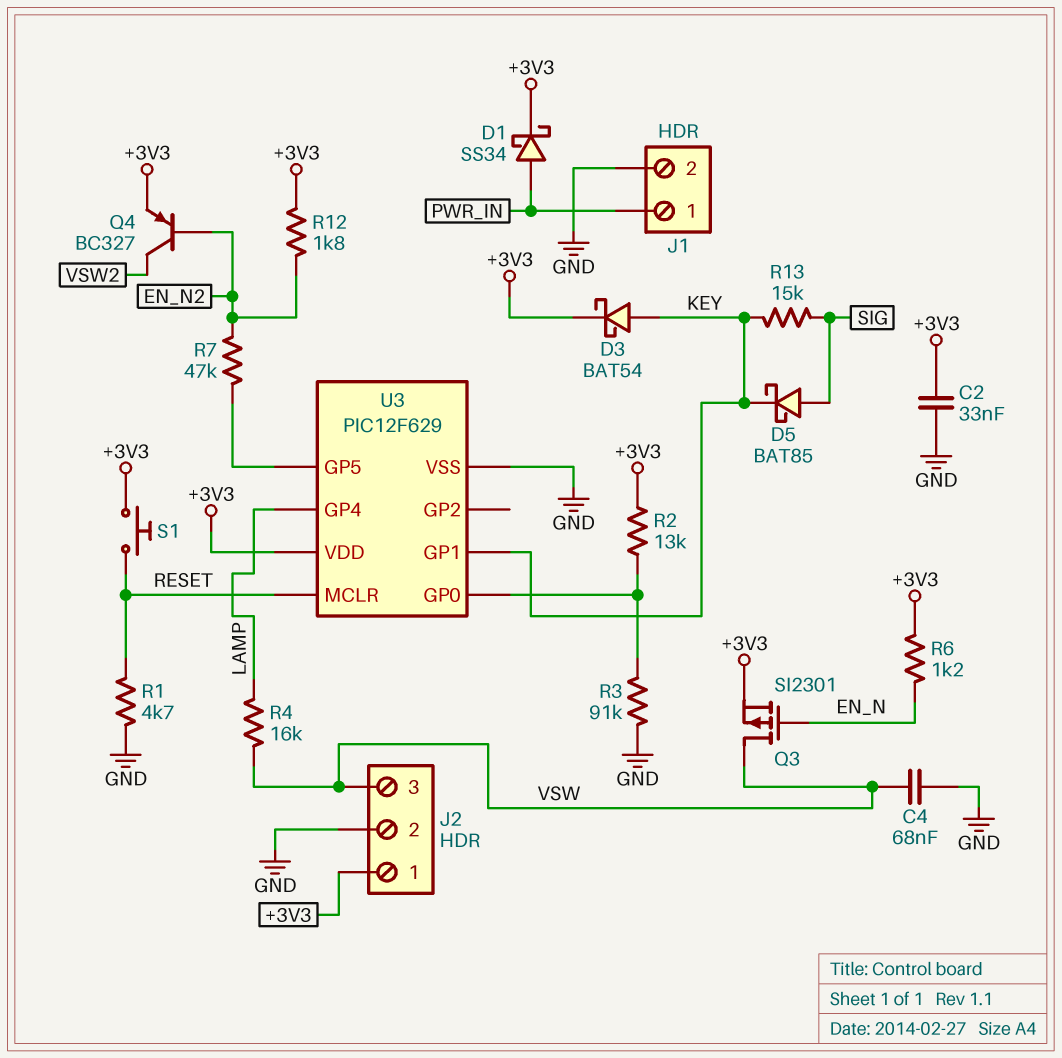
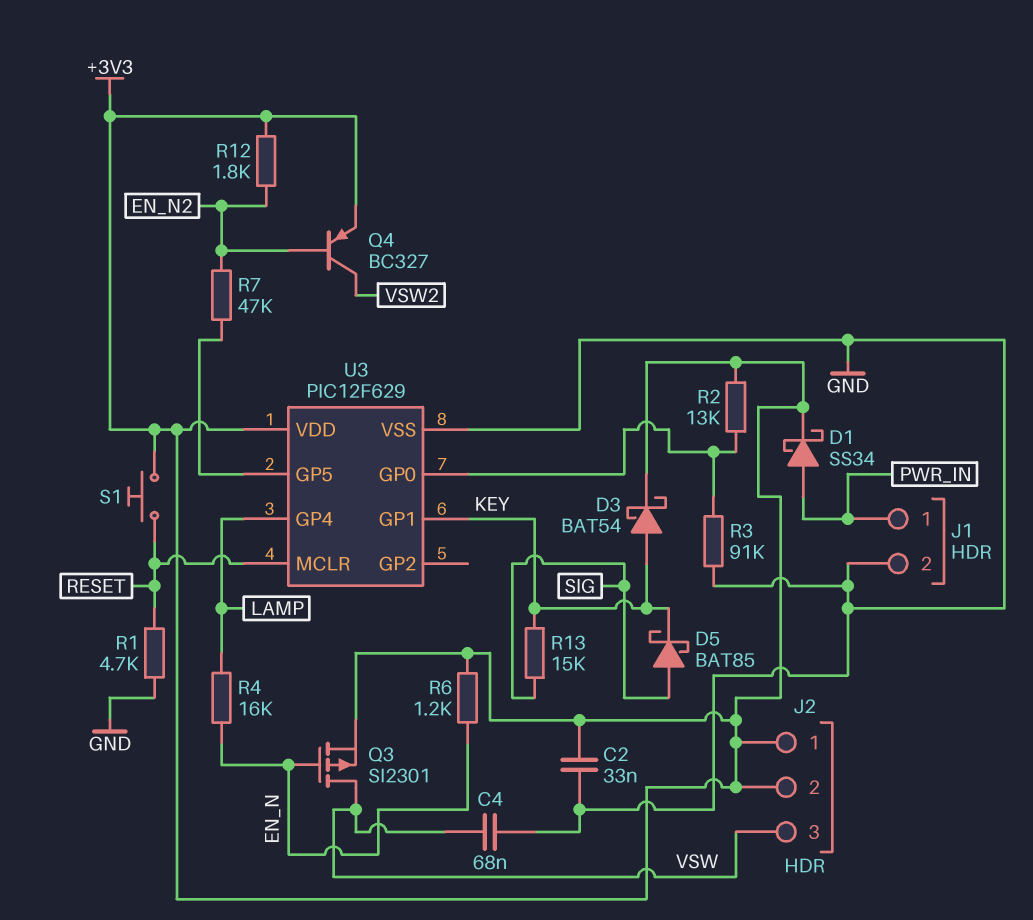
J2 pin 2: GND -> +3V3
R4: 16k (LAMP, VSW) -> 16k (EN_N, LAMP)

